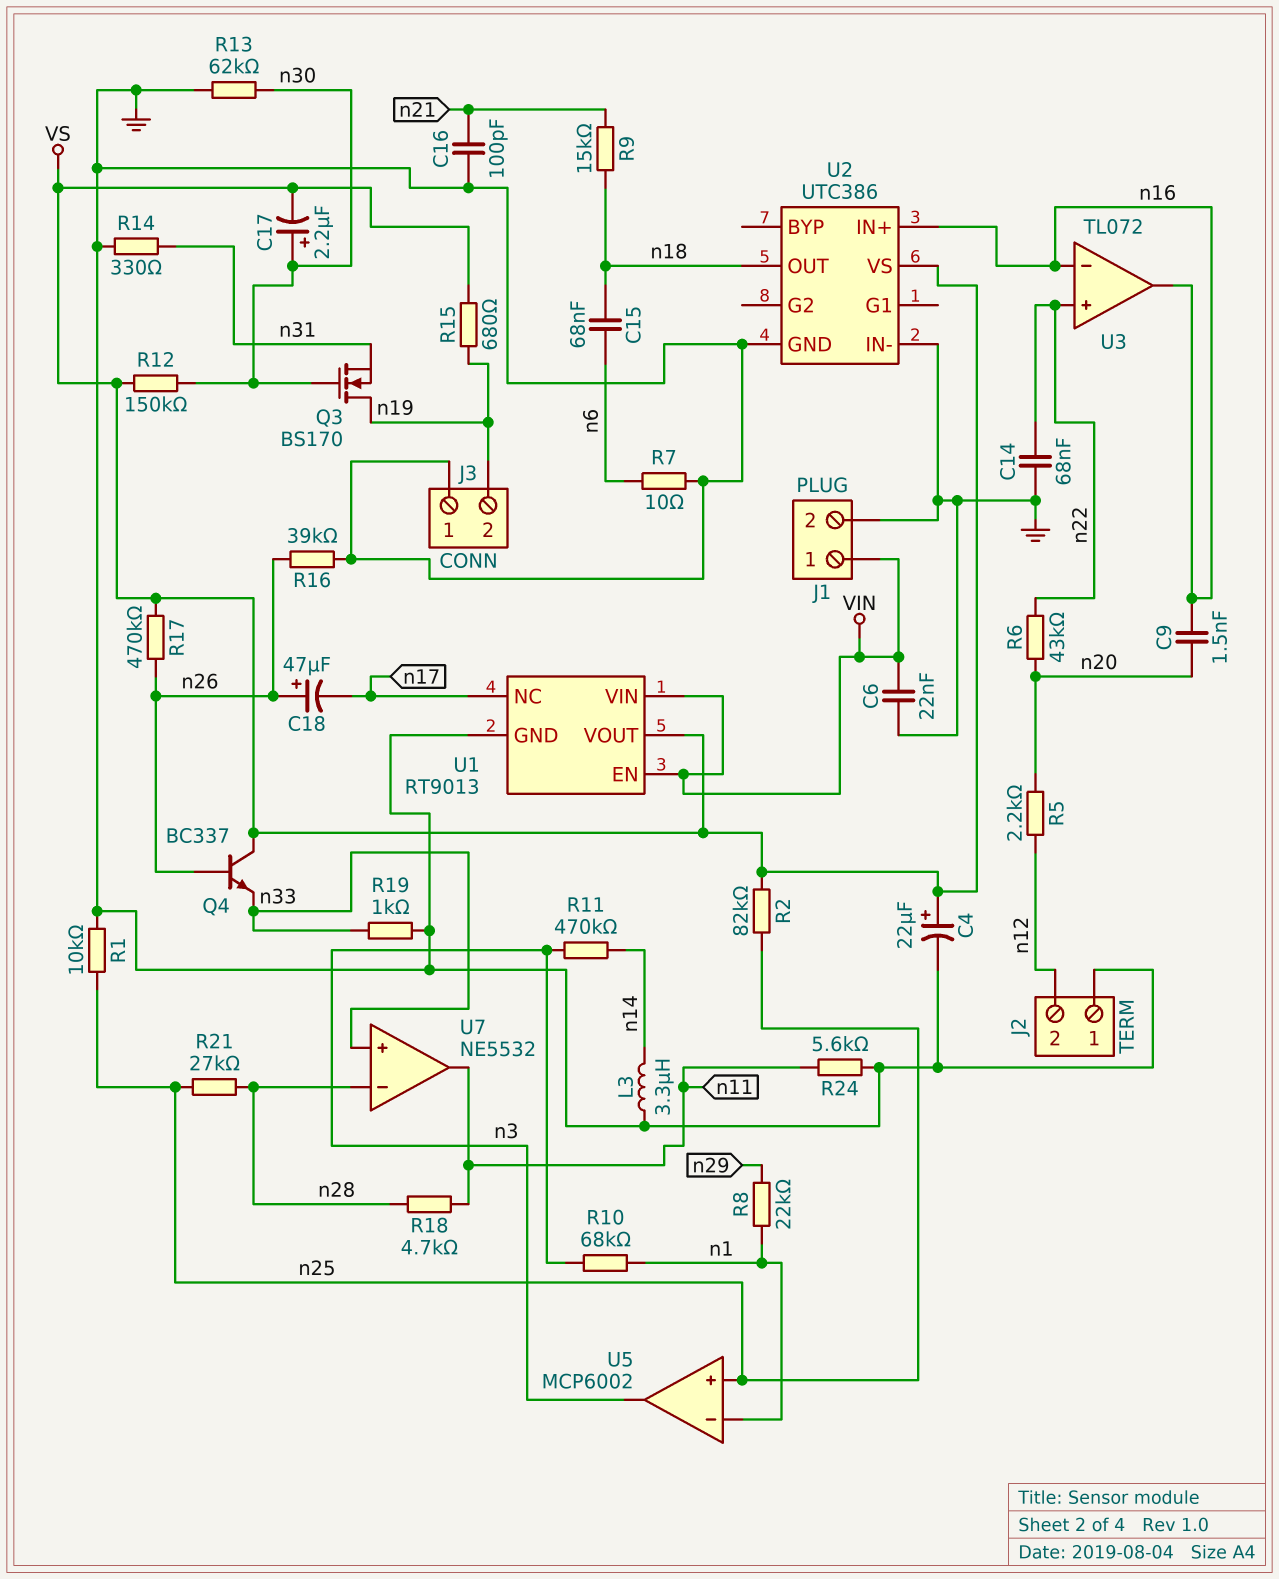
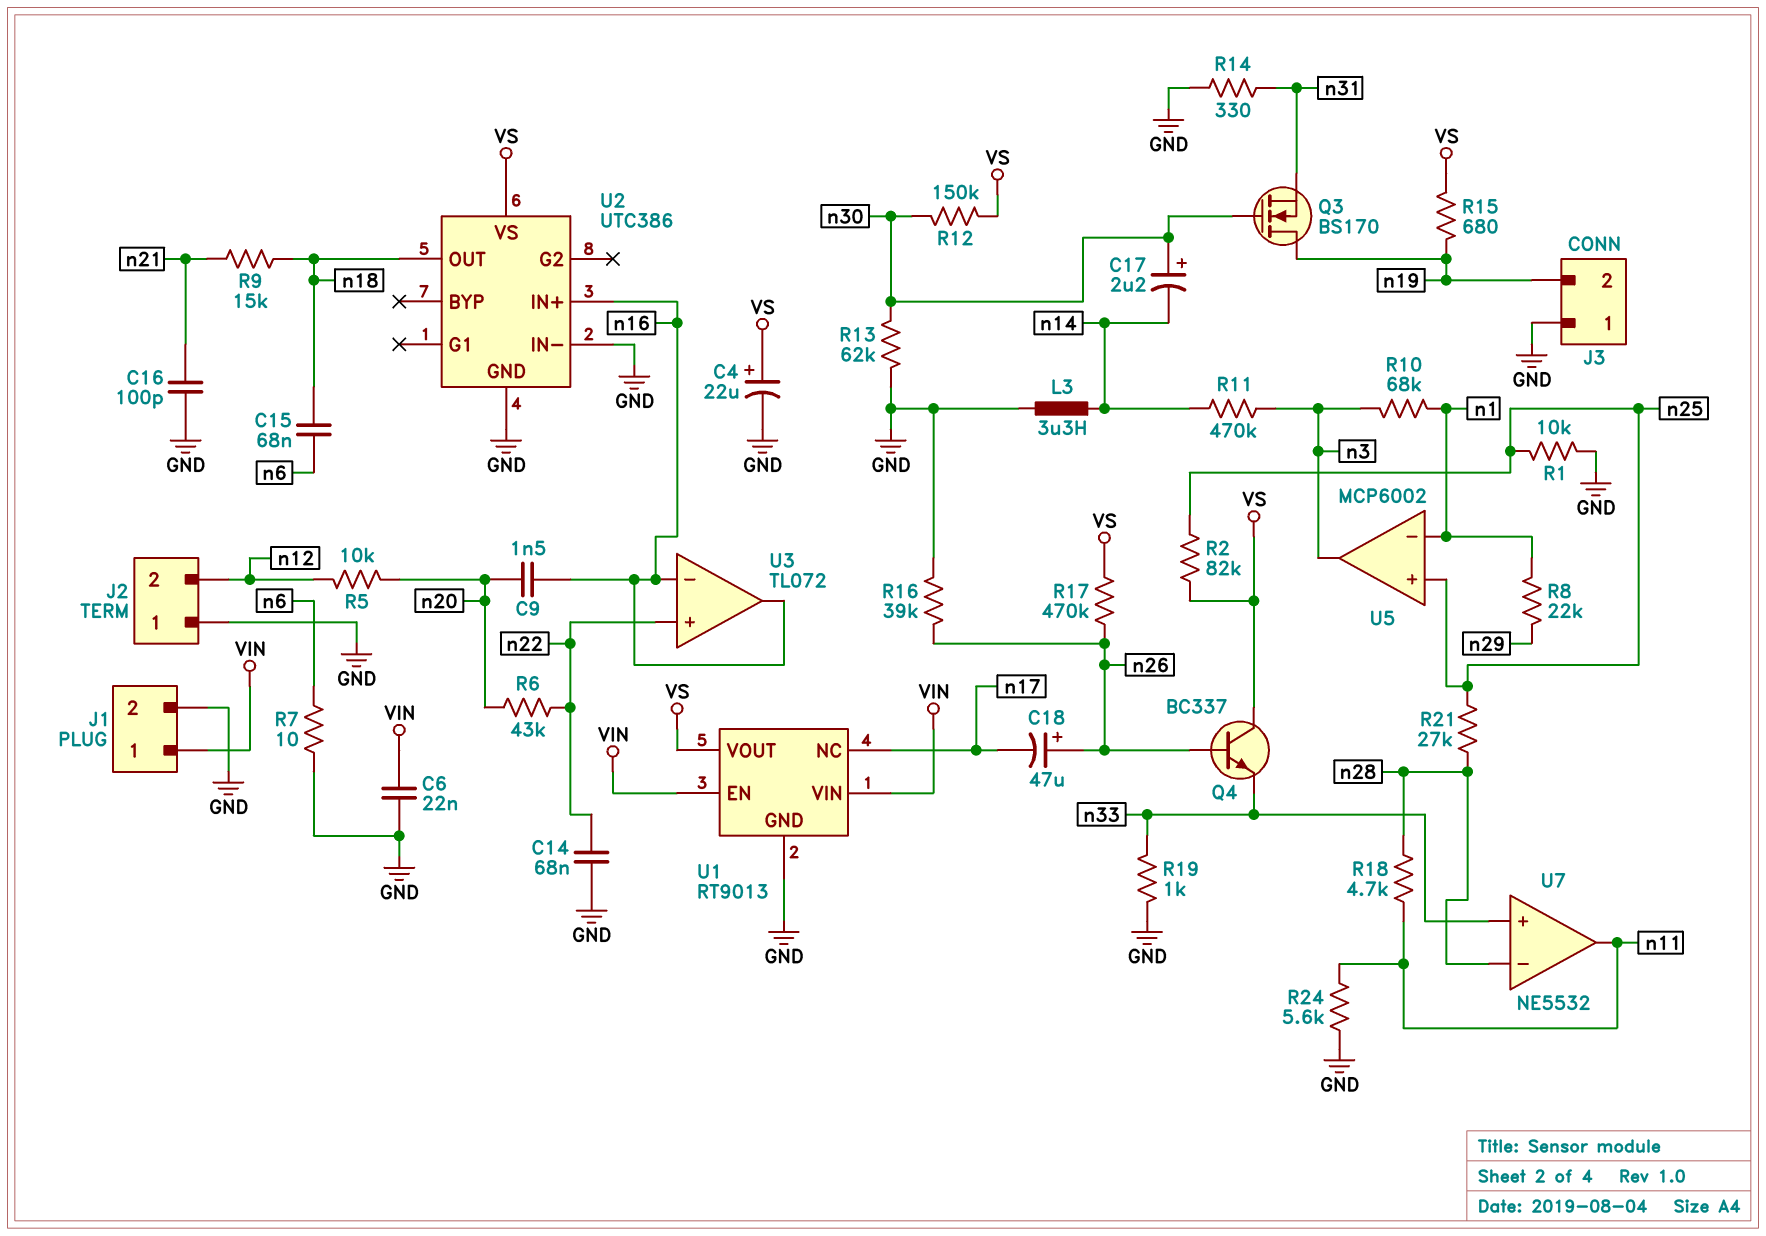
C17: 2.2uF (plus n30, minus VS) -> 2.2uF (plus n30, minus n14)
R5: 2.2k (n12, n20) -> 10k (n12, n20)

